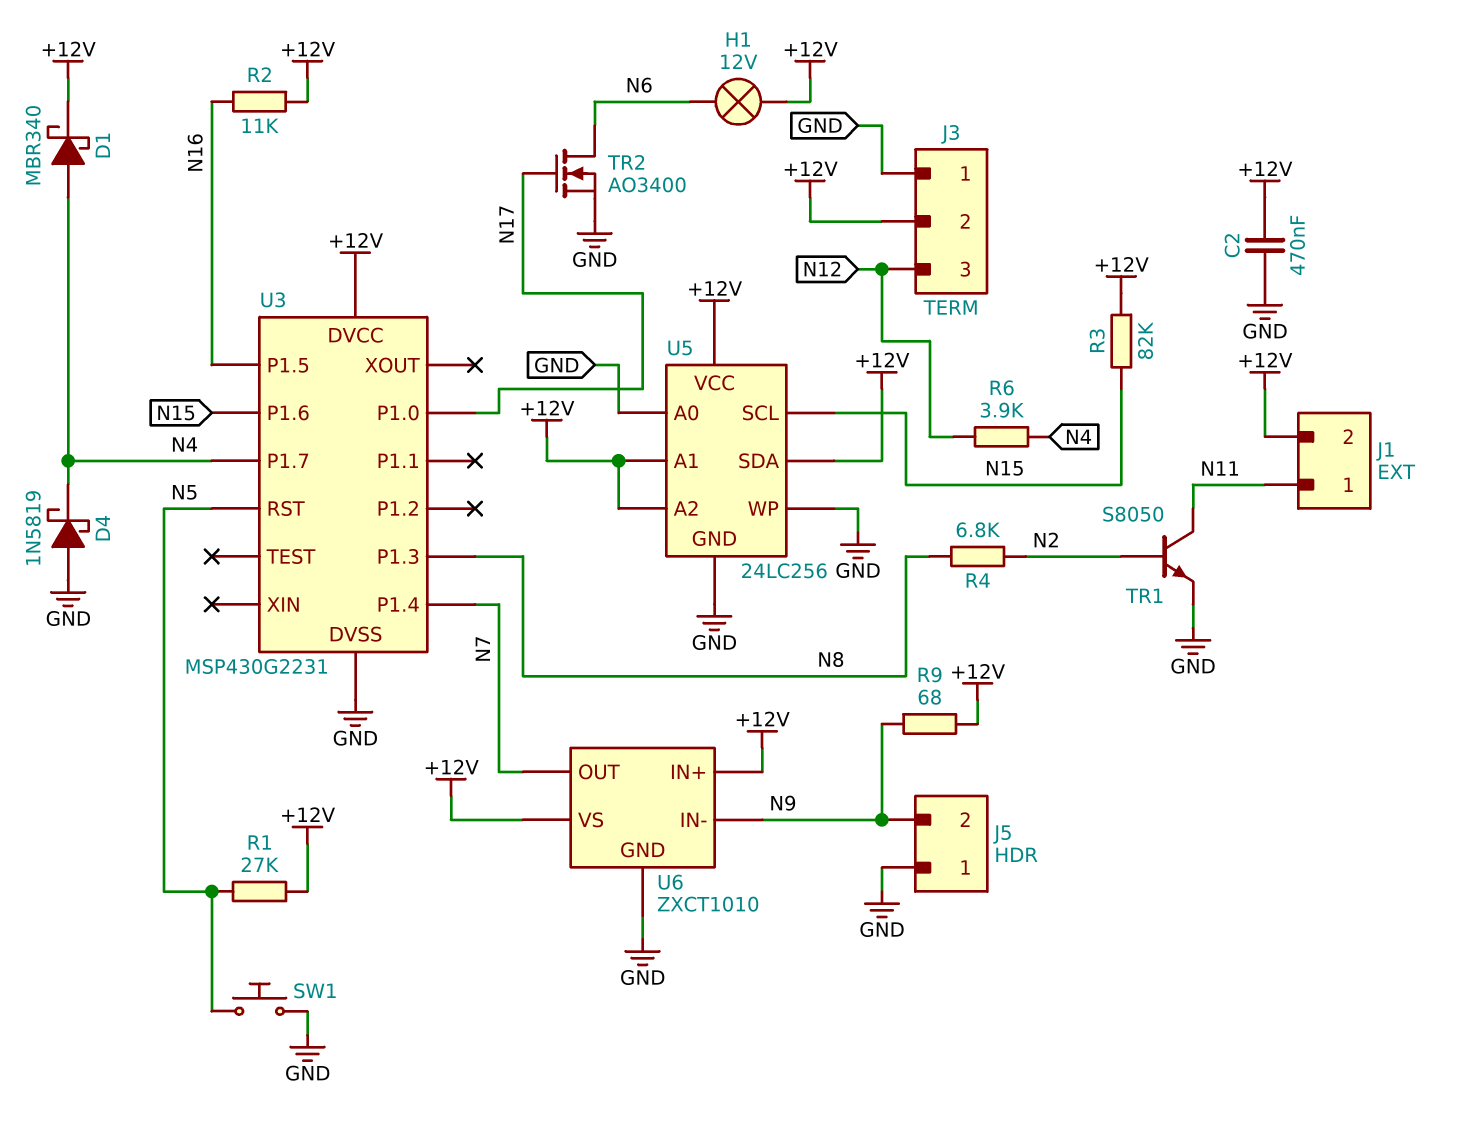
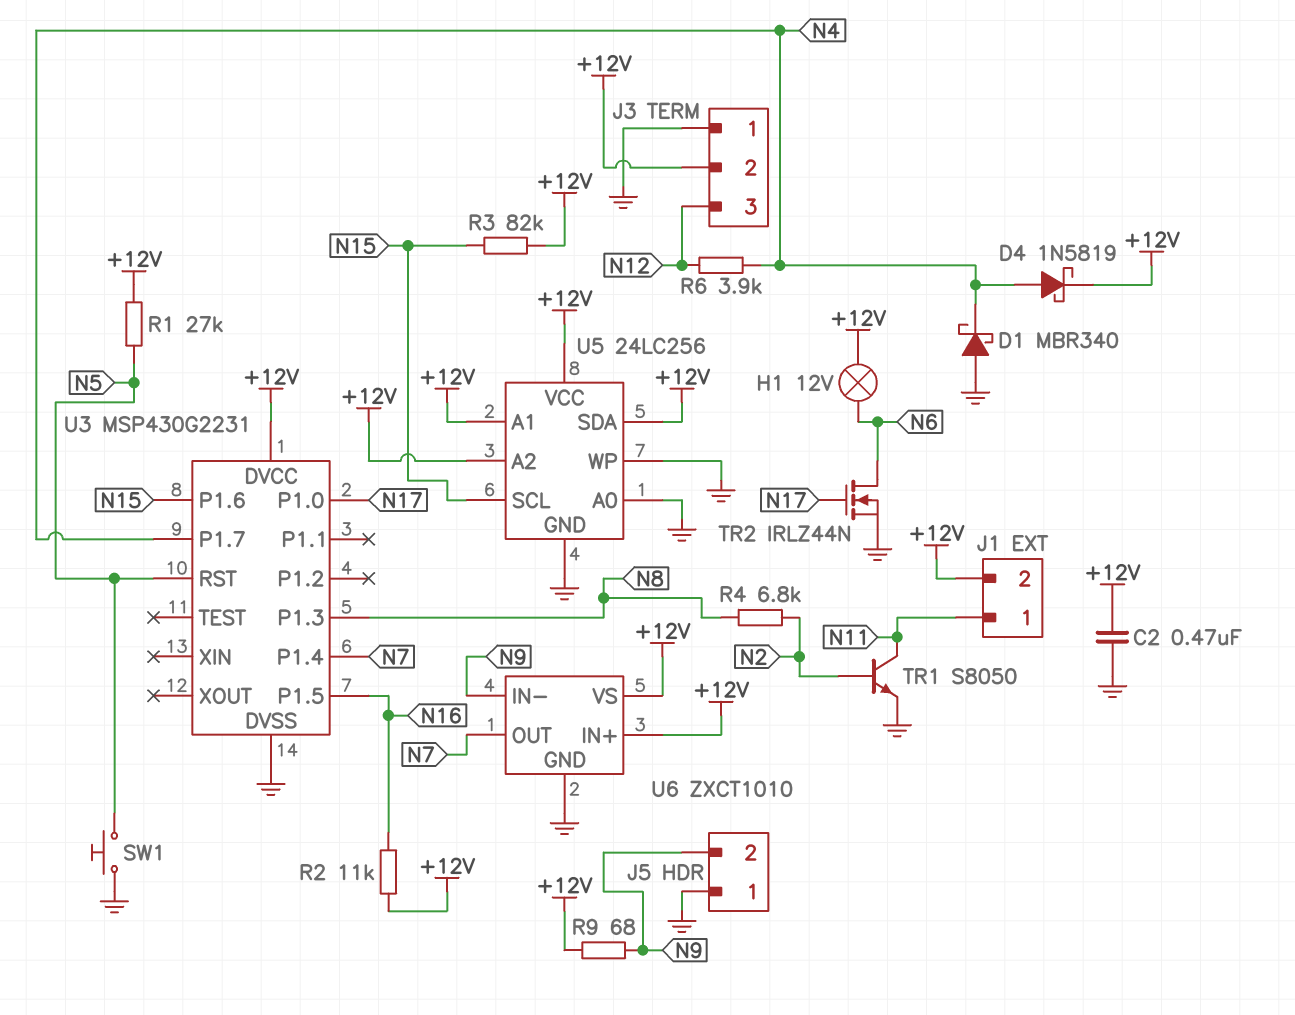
D1: schottky MBR340 (A N4, K +12V) -> schottky MBR340 (A GND, K N4)
D4: schottky 1N5819 (A GND, K N4) -> schottky 1N5819 (A N4, K +12V)
TR2: NMOS AO3400 (G N17, D N6, S GND) -> NMOS IRLZ44N (G N17, D N6, S GND)

